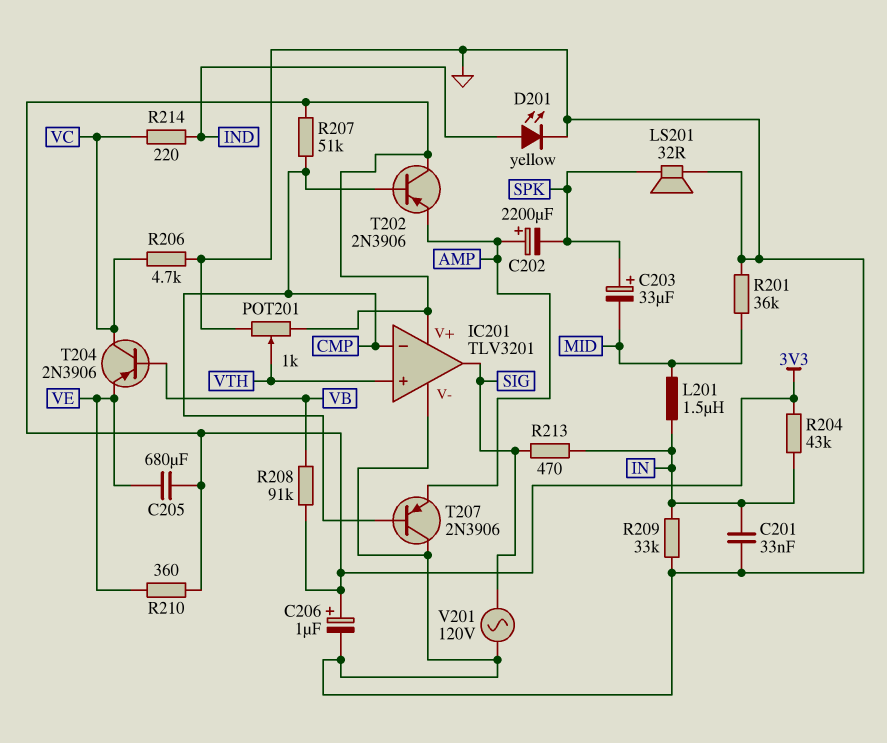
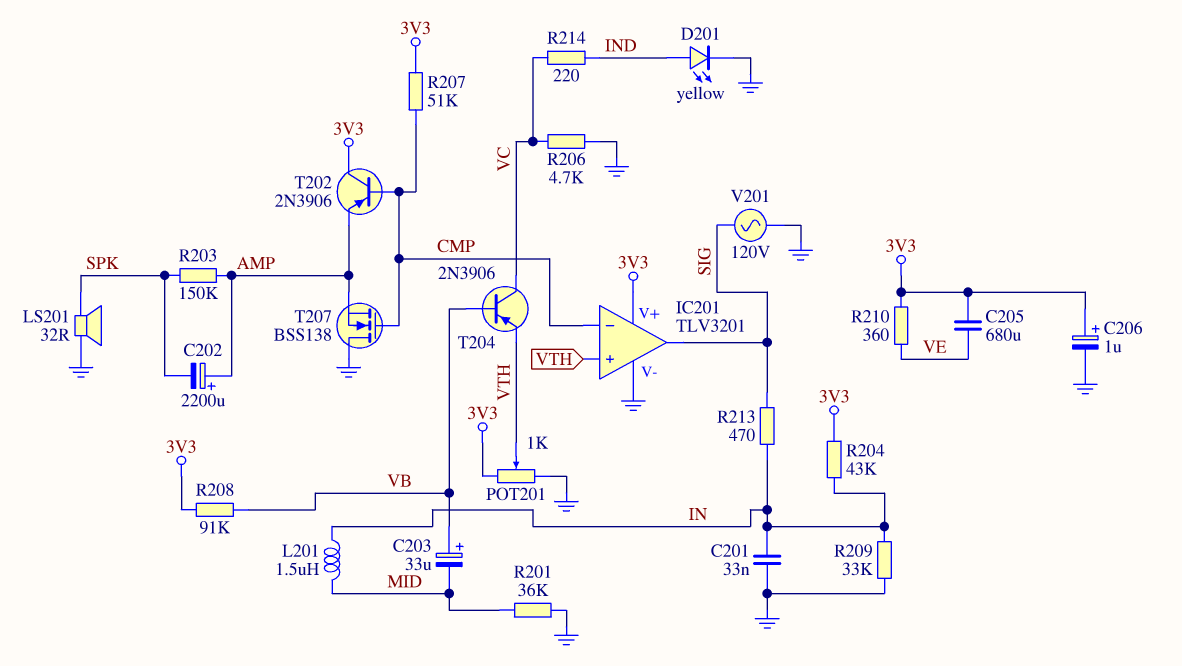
C203: 33uF (plus SPK, minus MID) -> 33uF (plus VB, minus MID)
R203: none -> 150k (AMP, SPK)
T204: PNP 2N3906 (B VB, C VC, E VE) -> PNP 2N3906 (B VB, C VC, E VTH)
T207: PNP 2N3906 (B CMP, C GND, E AMP) -> NMOS BSS138 (G CMP, D GND, S AMP)

